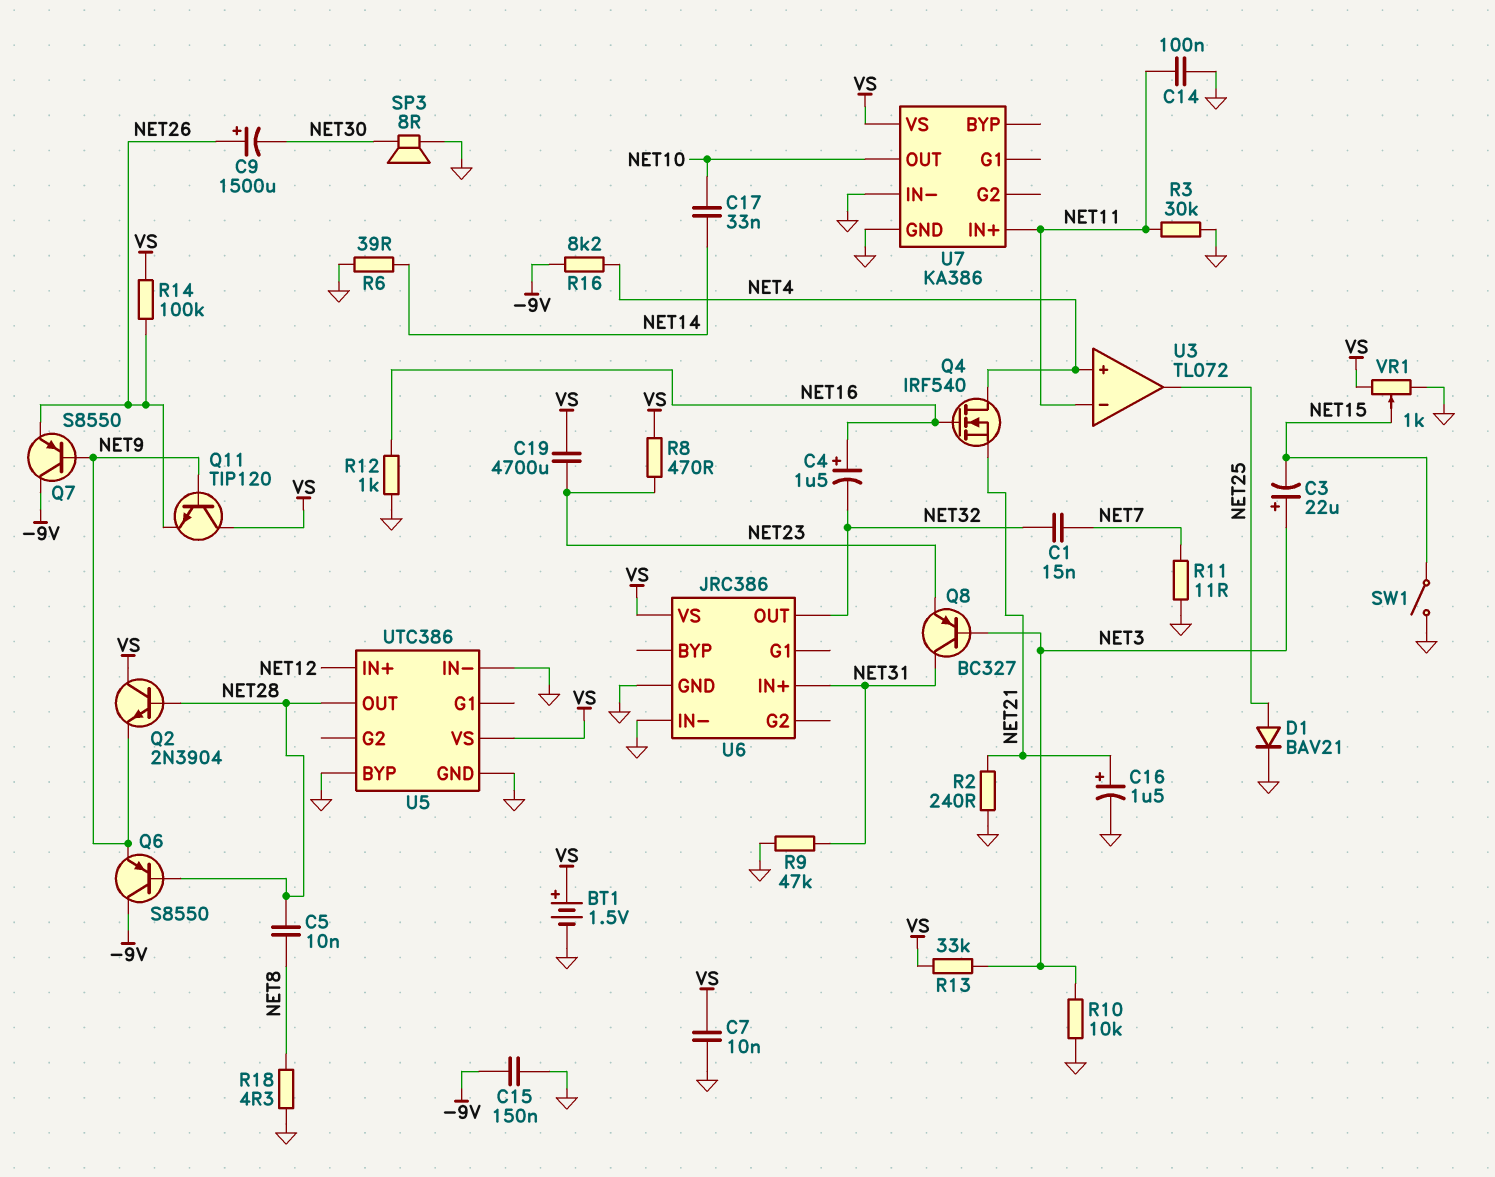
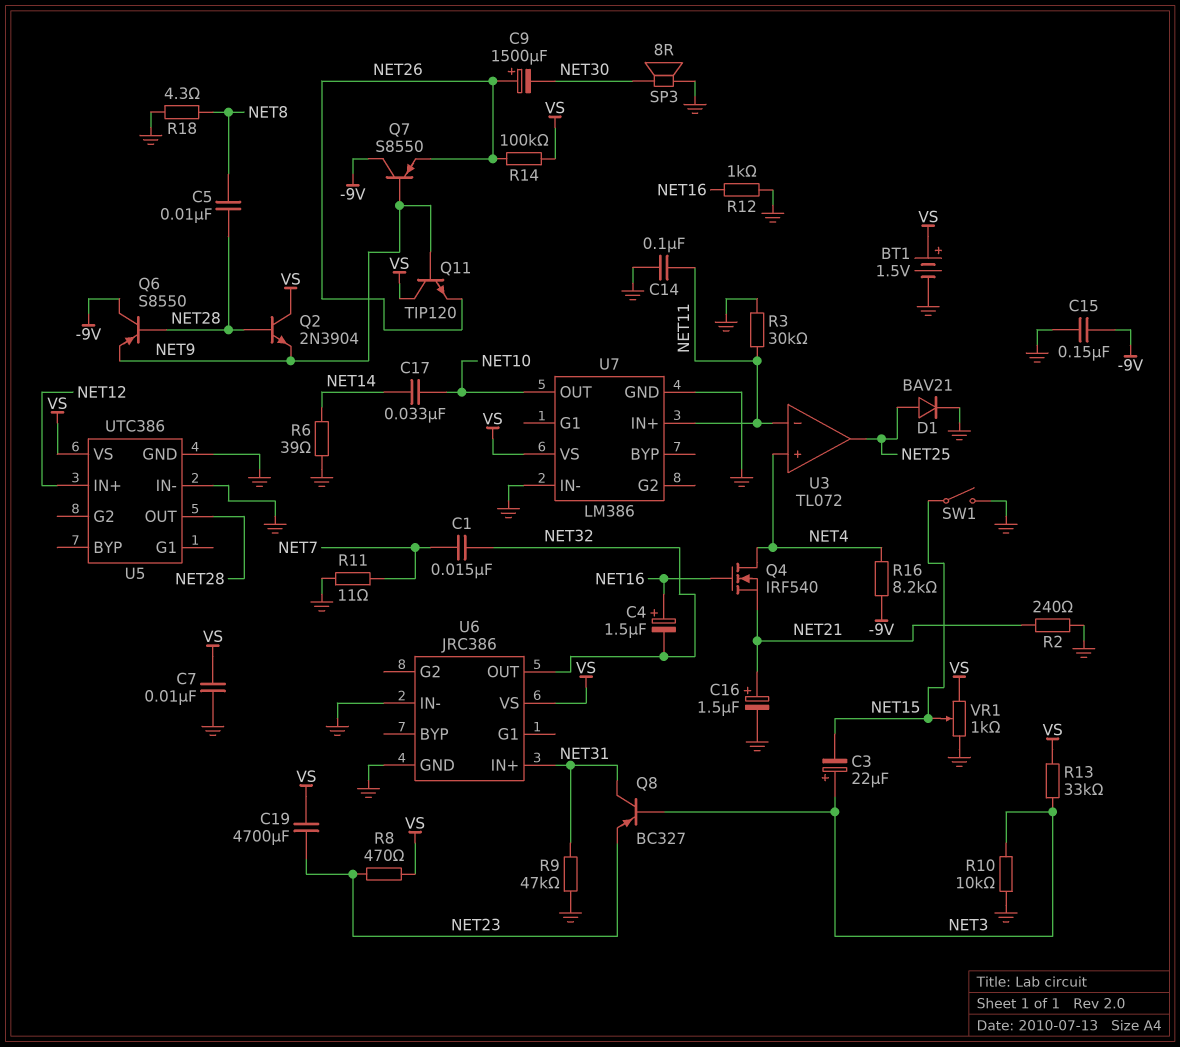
U5 pin BYP: GND -> none
U7: KA386 -> LM386

